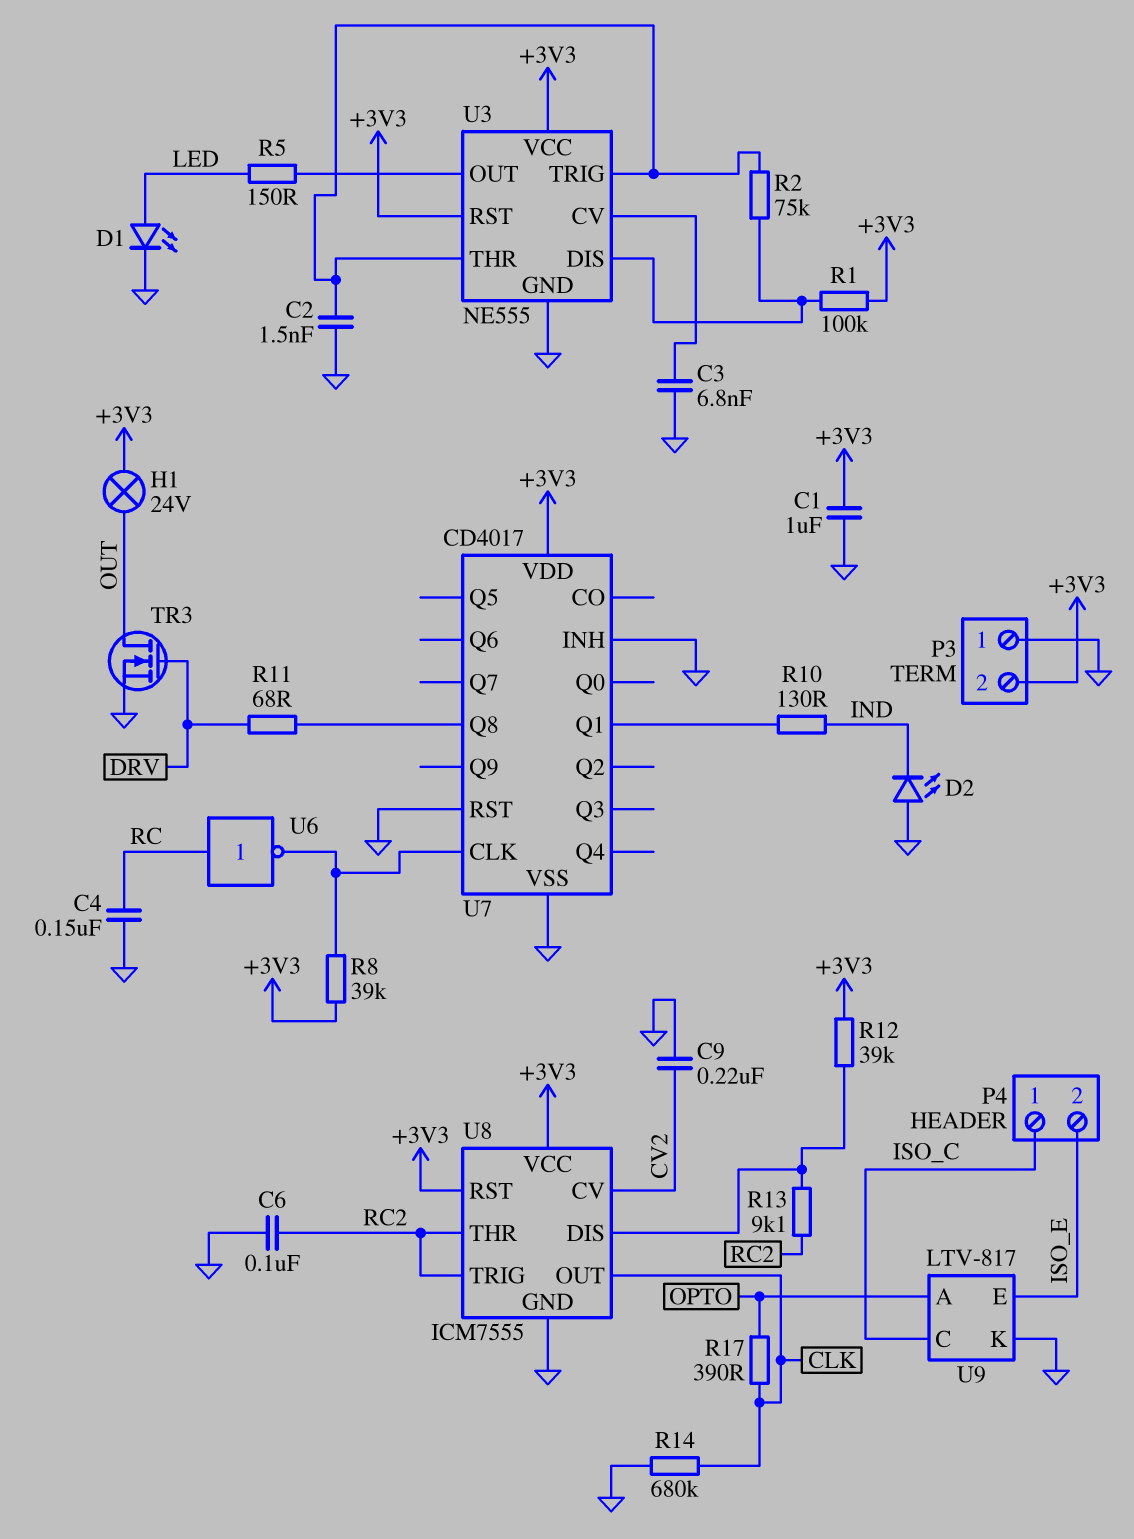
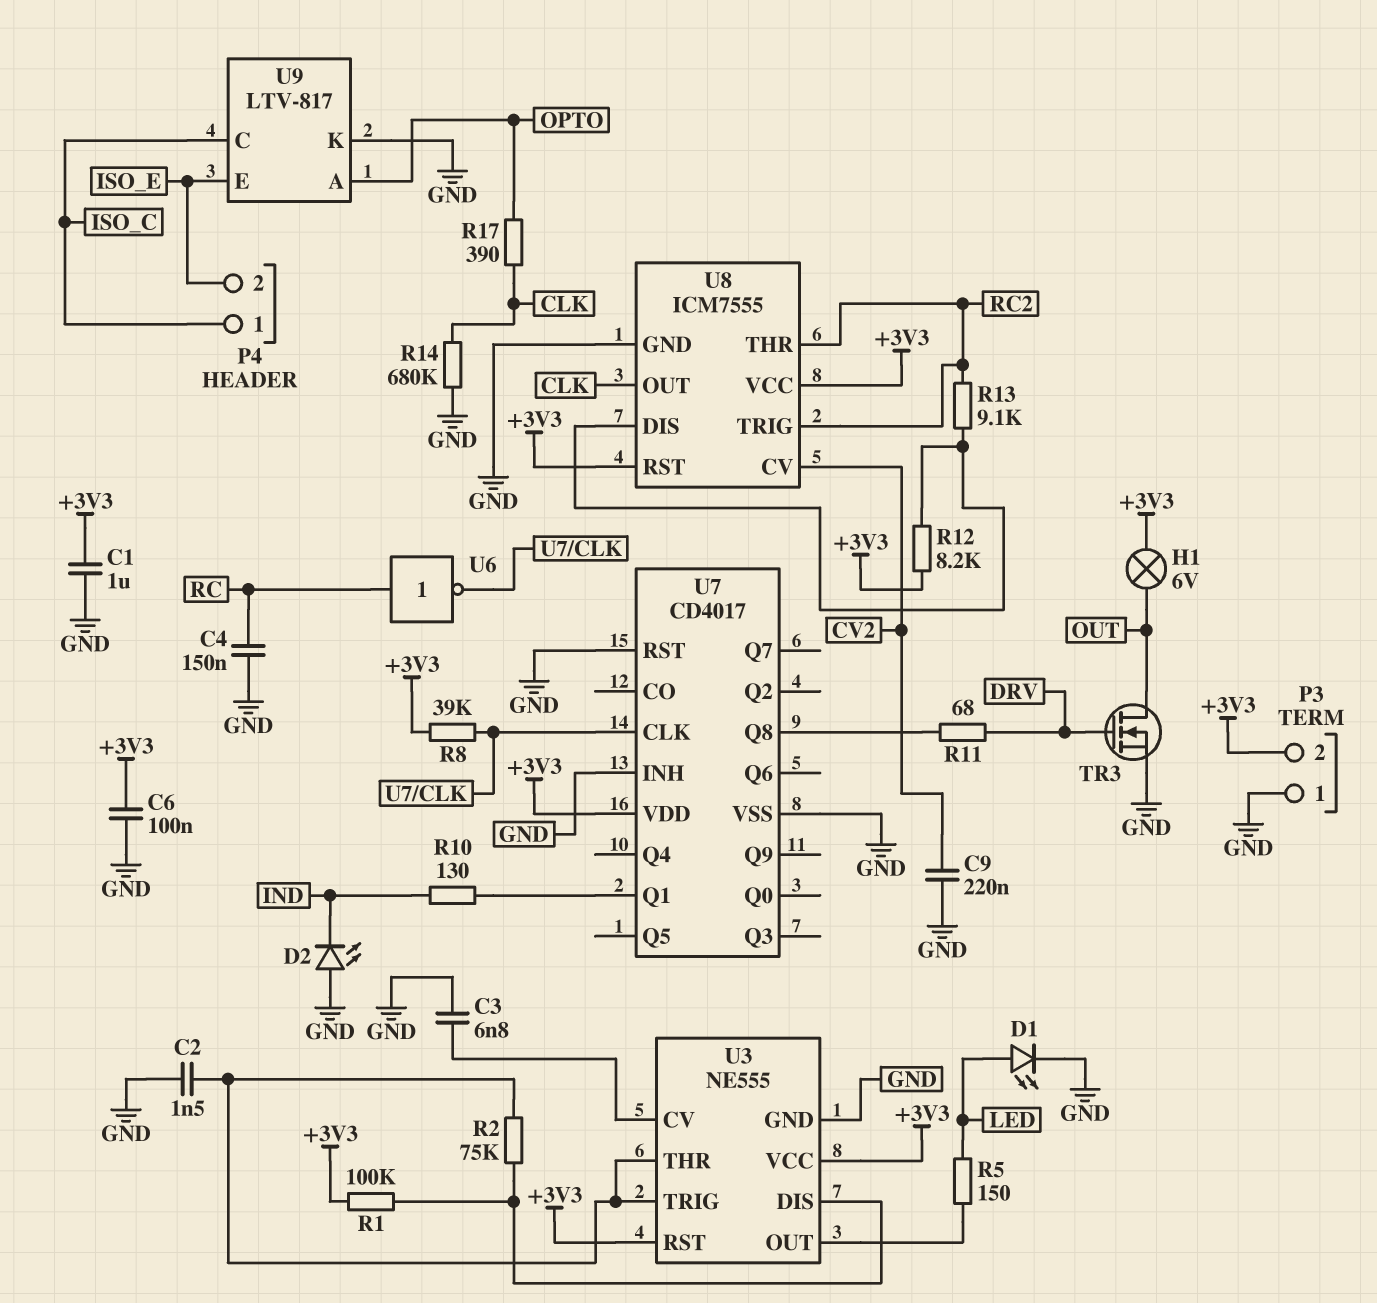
C6: 100nF (GND, RC2) -> 100nF (+3V3, GND)
H1: lamp 24V (+3V3, OUT) -> lamp 6V (+3V3, OUT)
R12: 39k (+3V3, U8/DIS) -> 8.2k (+3V3, U8/DIS)

